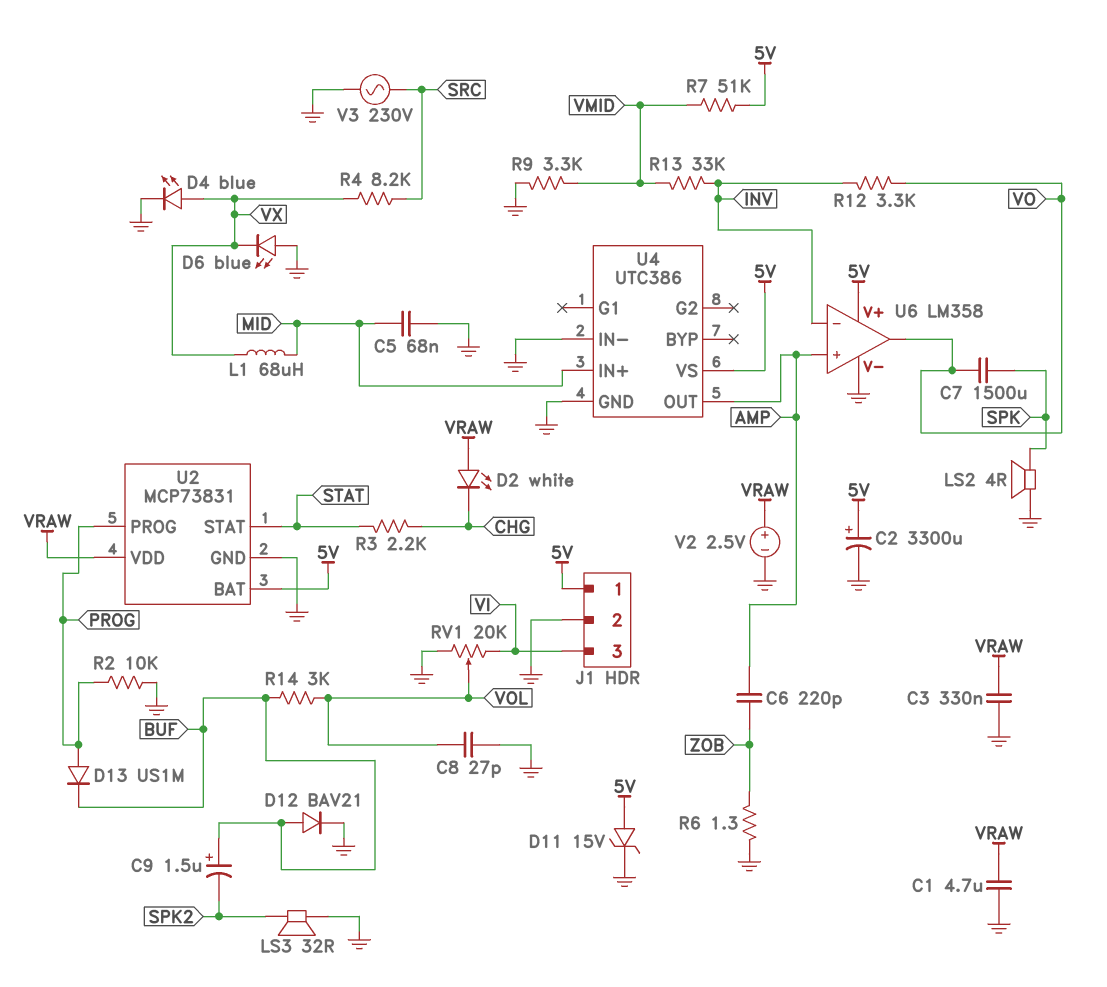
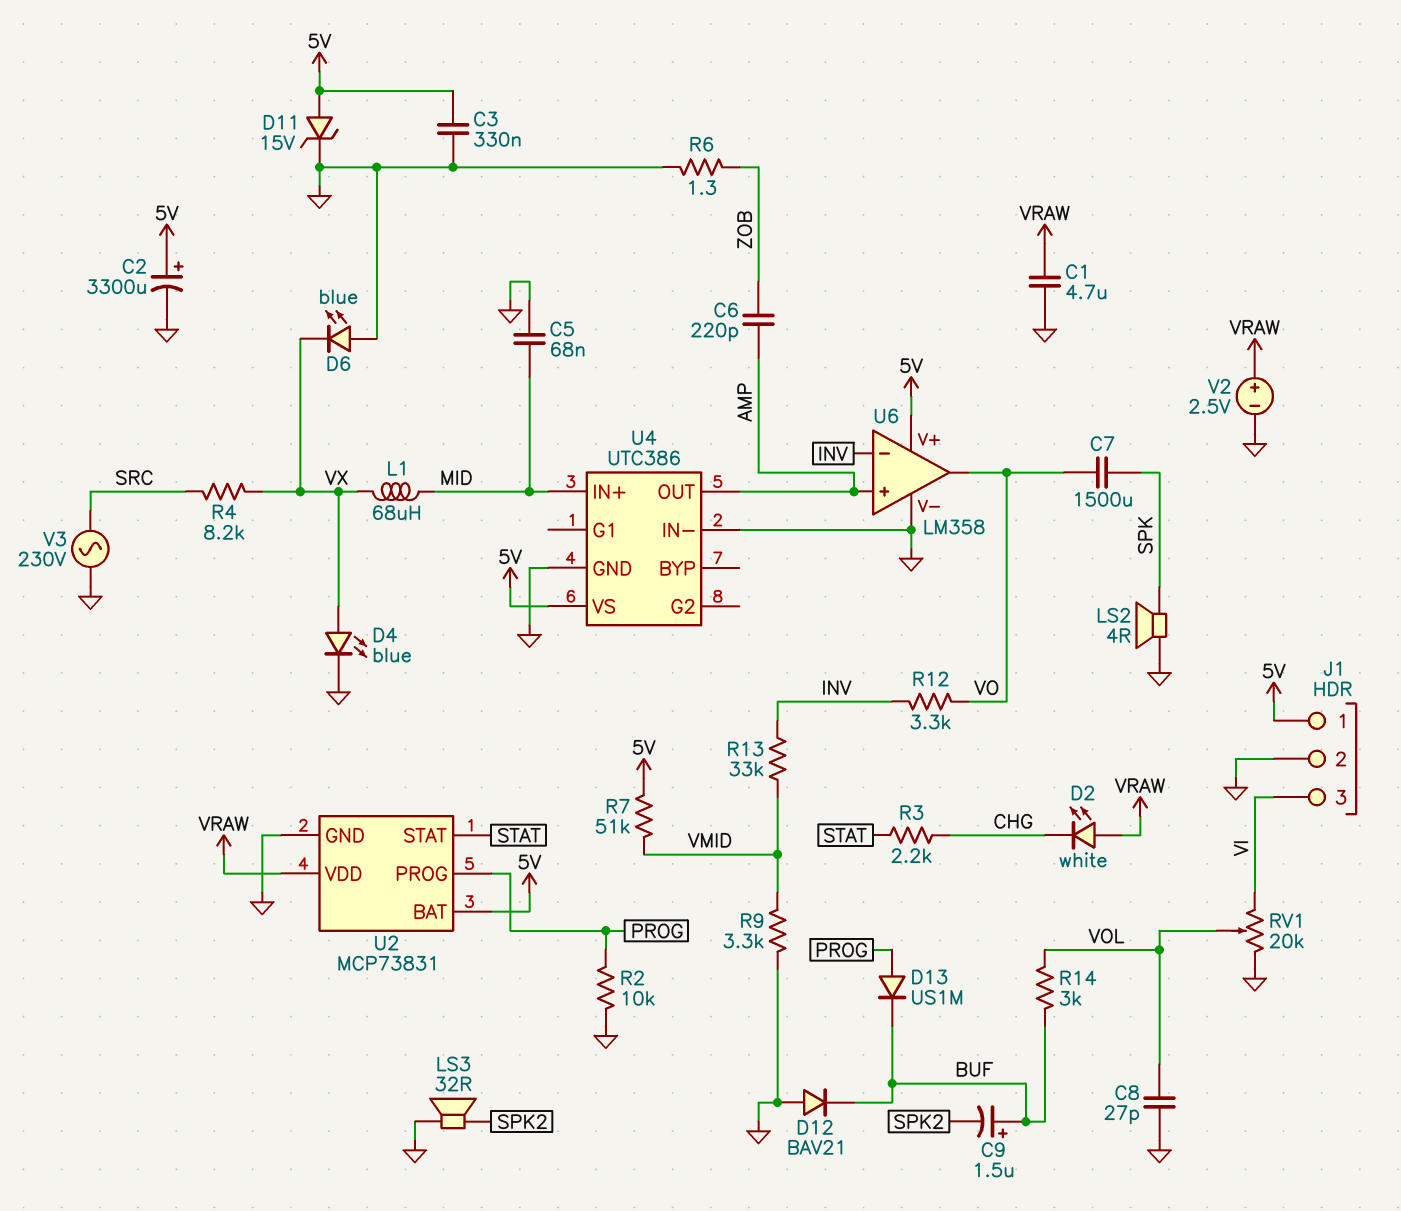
C3: 330nF (GND, VRAW) -> 330nF (5V, GND)
D12: diode BAV21 (A BUF, K GND) -> diode BAV21 (A GND, K BUF)

